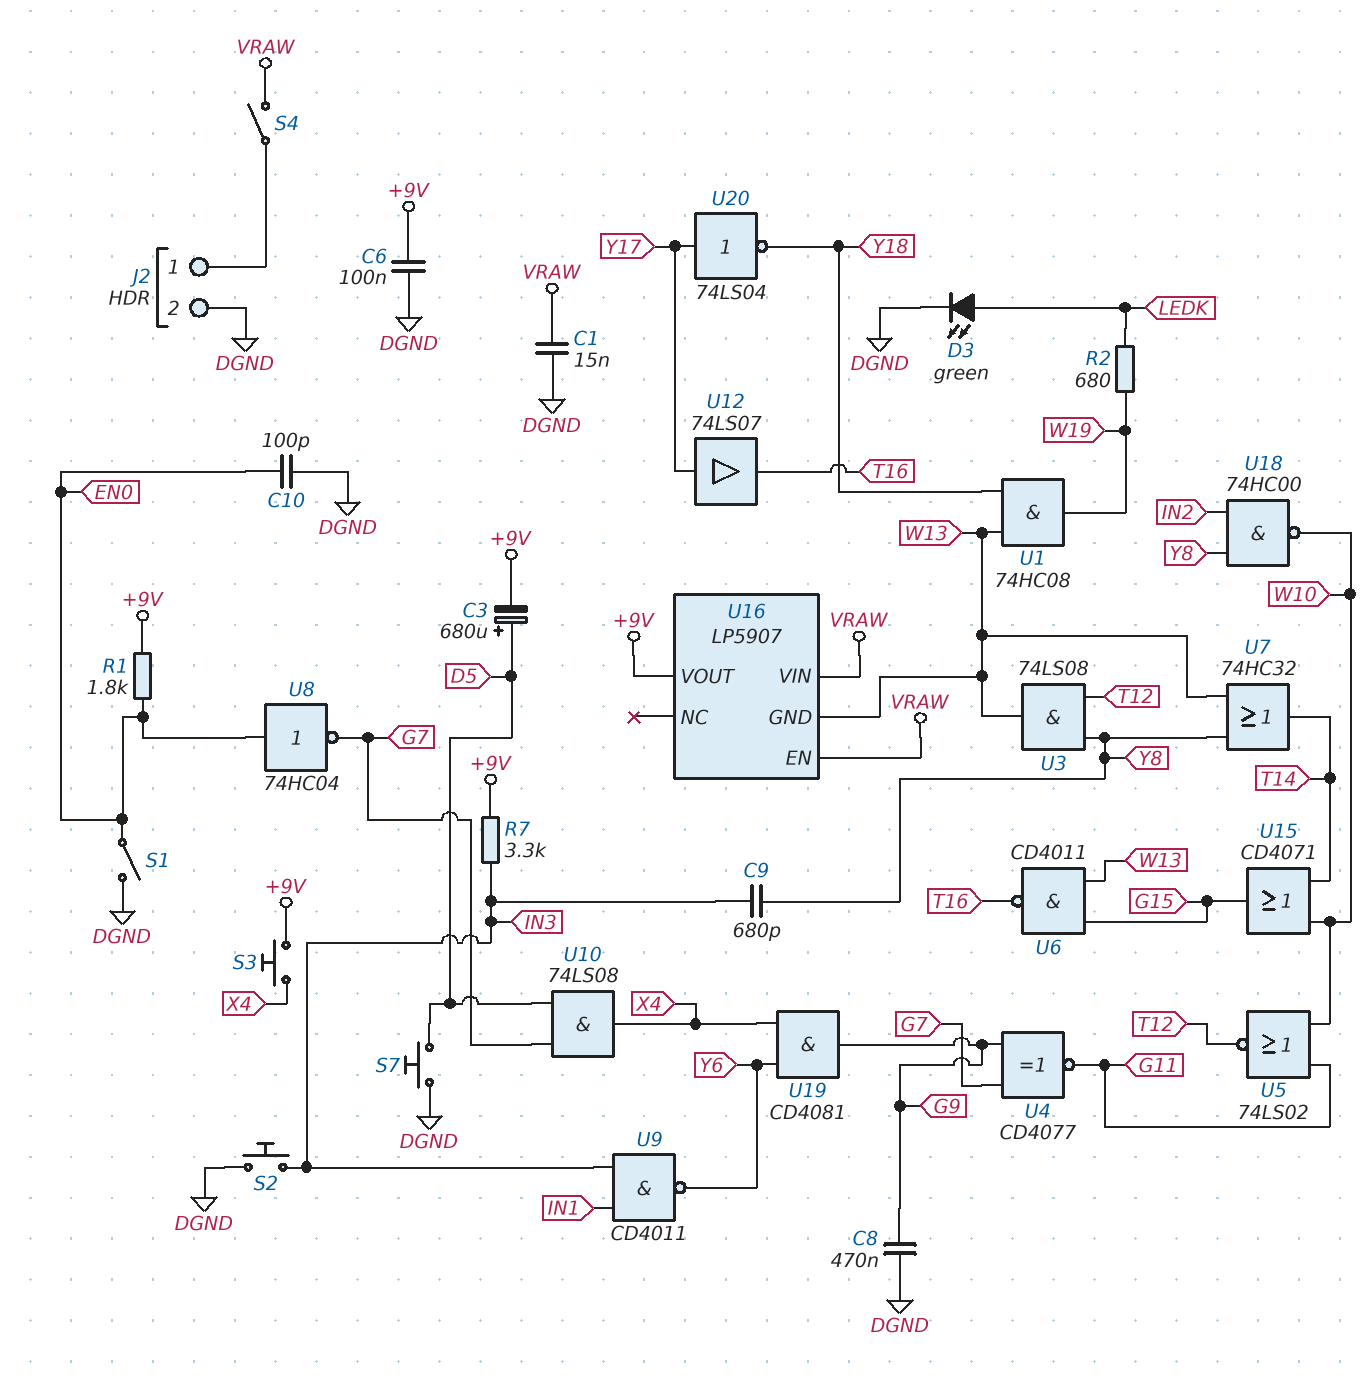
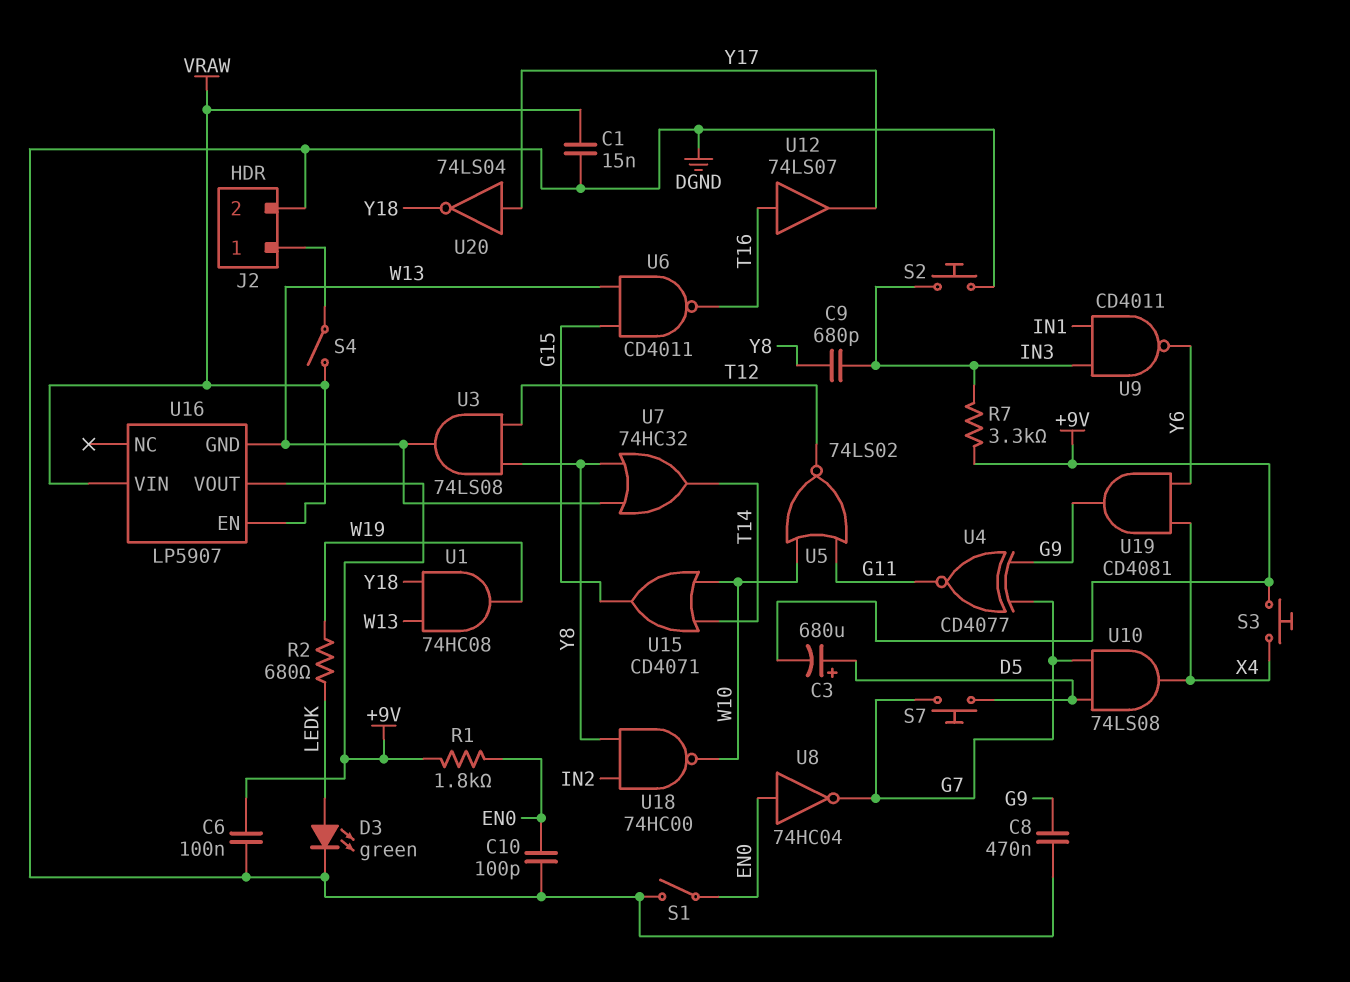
S7: button (D5, DGND) -> button (D5, G7)
U12: buffer 74LS07 (in Y17, out T16) -> buffer 74LS07 (in T16, out Y17)

